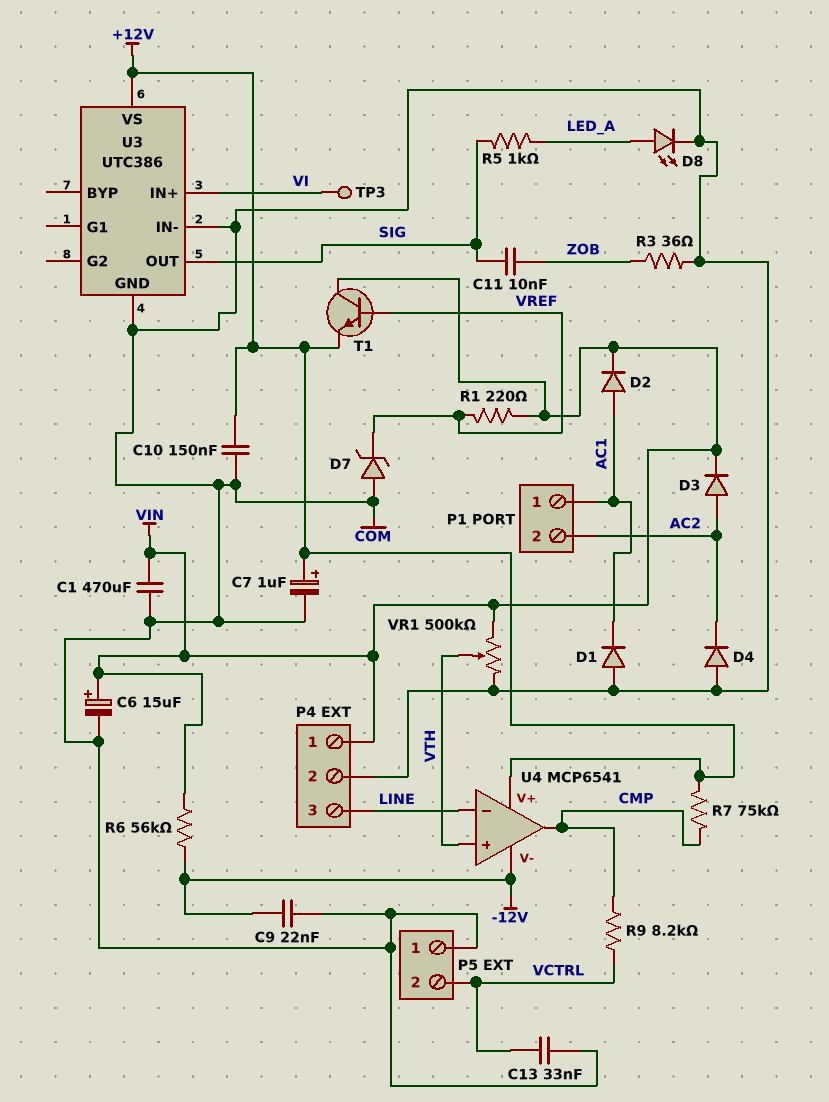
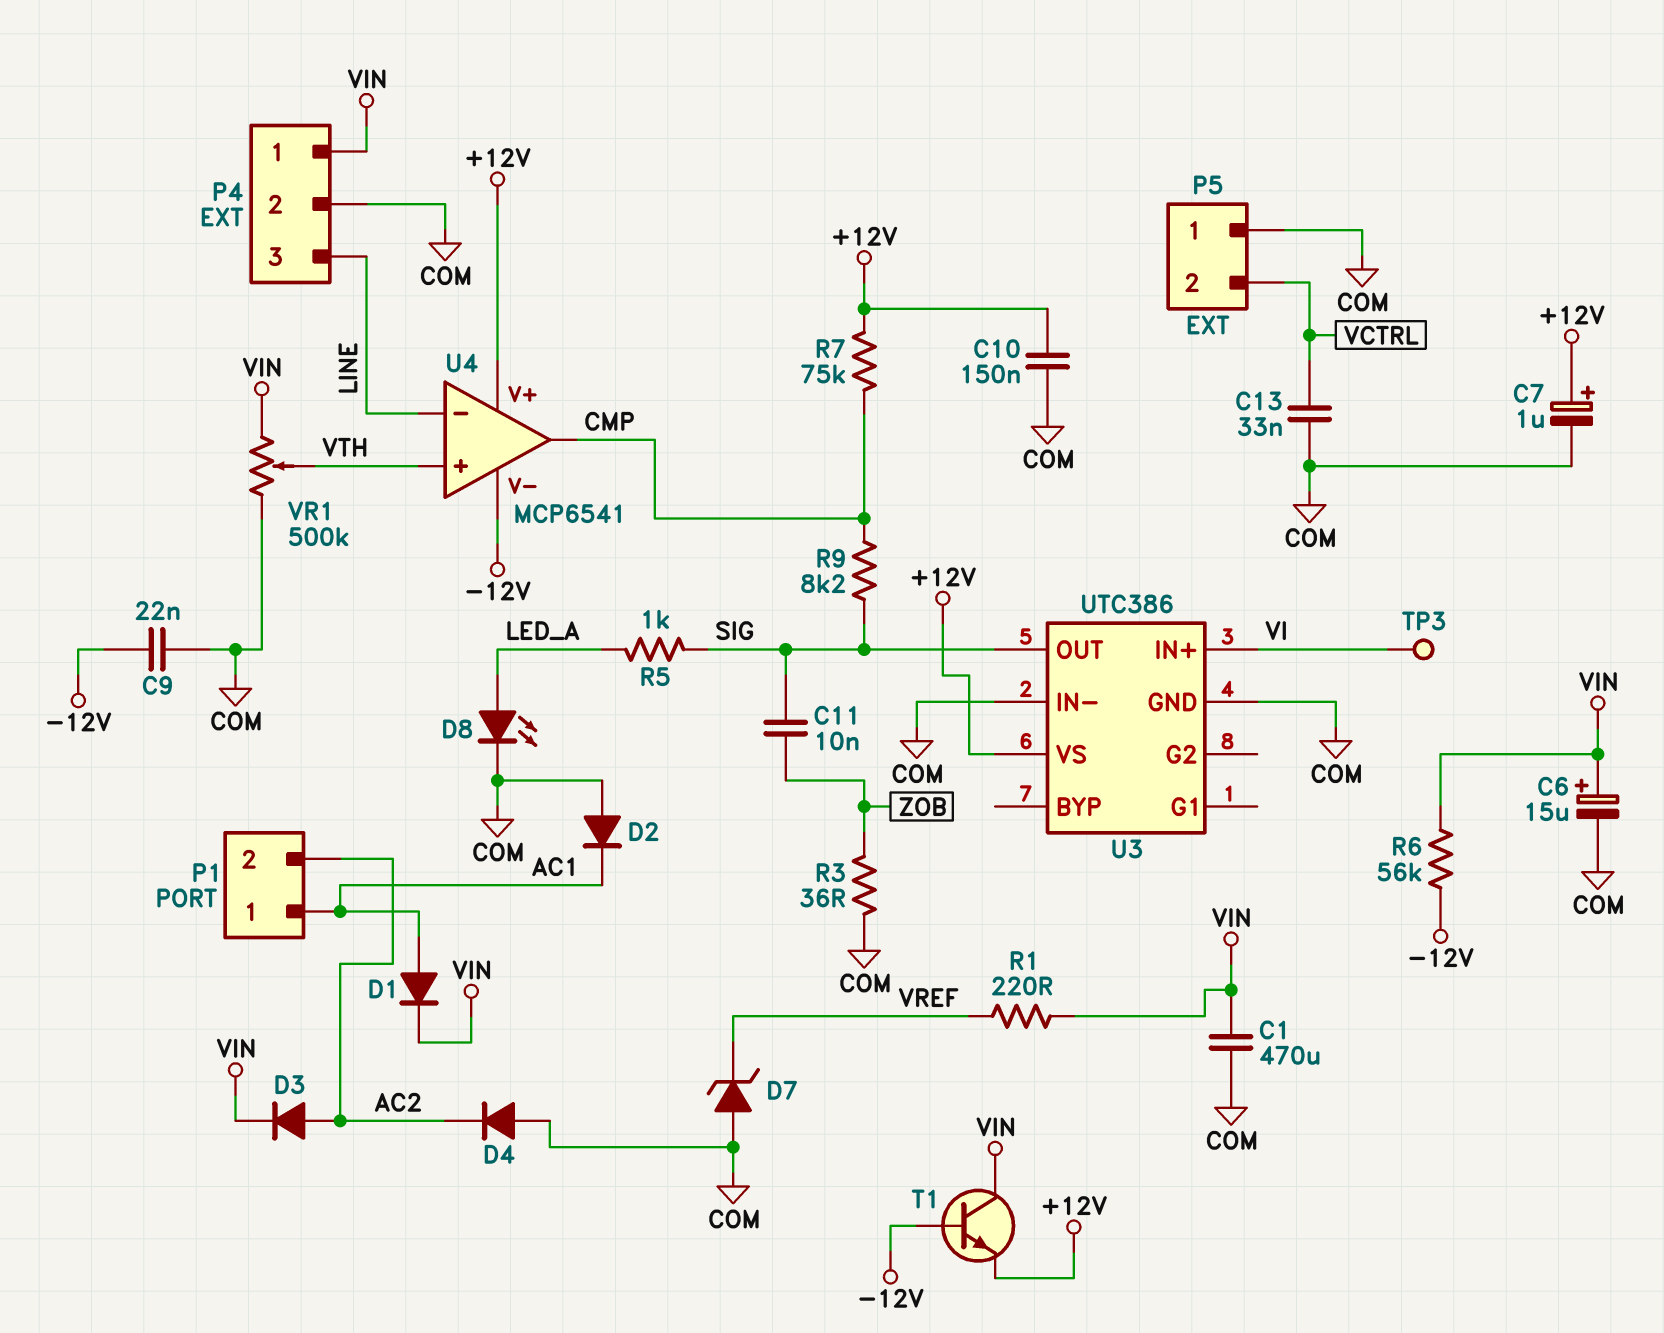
D1: diode (A COM, K AC1) -> diode (A AC1, K VIN)
D2: diode (A AC1, K VIN) -> diode (A COM, K AC1)
R9: 8.2k (CMP, VCTRL) -> 8.2k (CMP, SIG)
T1: NPN (B VREF, C VIN, E +12V) -> NPN (B -12V, C VIN, E +12V)

